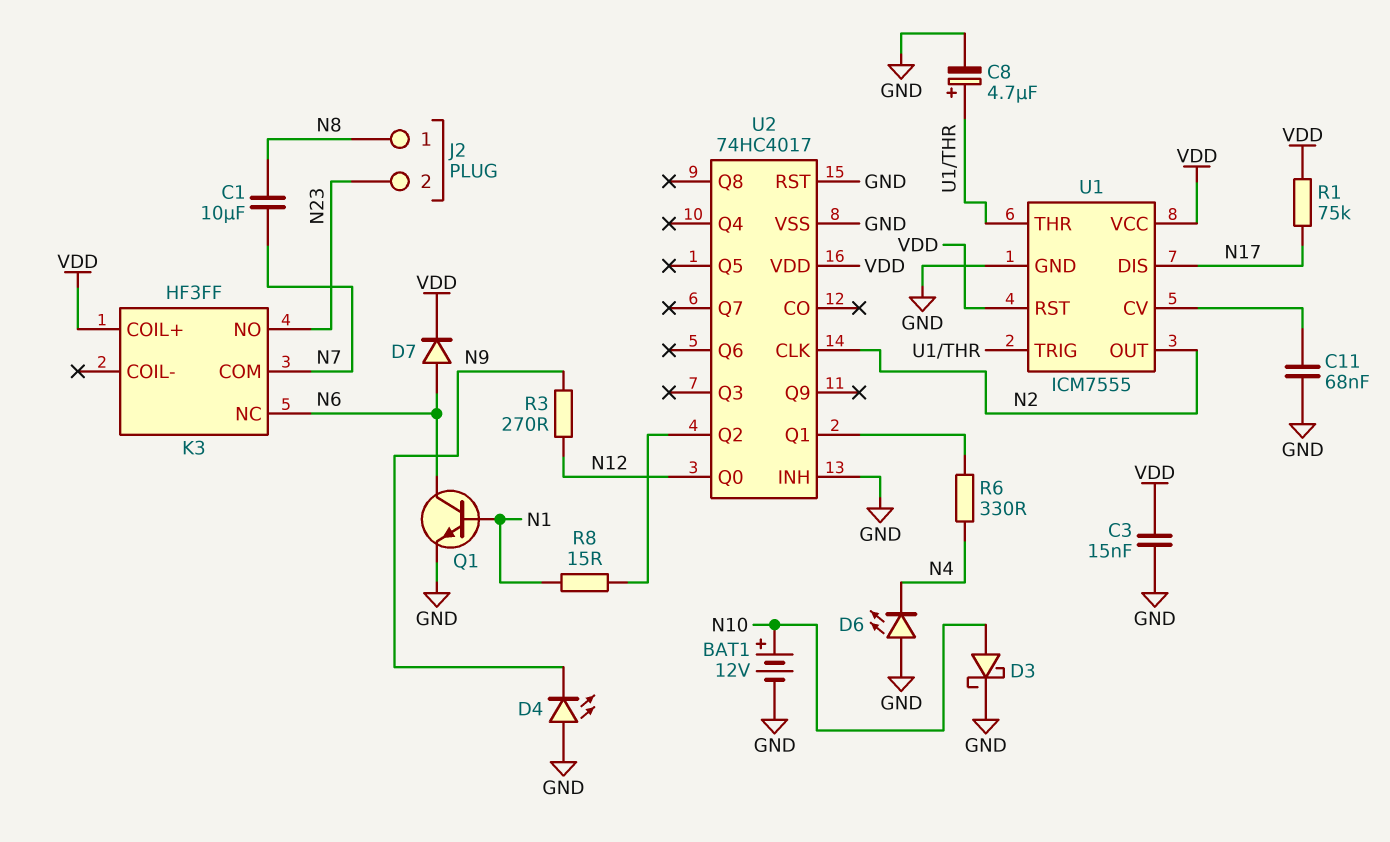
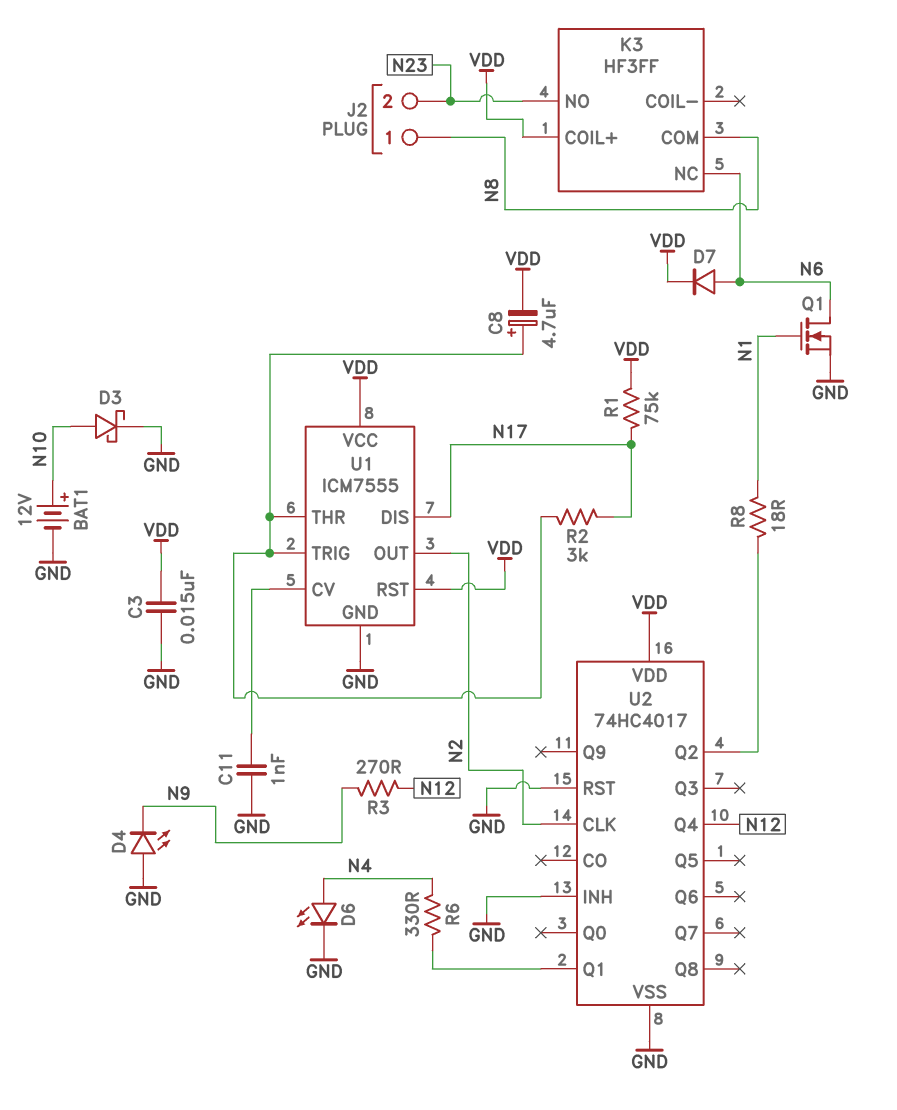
C1: 10uF (N7, N8) -> none
C8: 4.7uF (plus U1/THR, minus GND) -> 4.7uF (plus U1/THR, minus VDD)
C11: 68nF (GND, U1/CV) -> 1nF (GND, U1/CV)
D6: LED (A GND, K N4) -> LED (A N4, K GND)
K3 pin COM: N7 -> N8
Q1: NPN (B N1, C N6, E GND) -> NMOS (G N1, D N6, S GND)
R2: none -> 3k (N17, U1/THR)
R8: 15 (N1, U2/Q2) -> 18 (N1, U2/Q2)
U2 pin Q0: N12 -> none
U2 pin Q4: none -> N12

